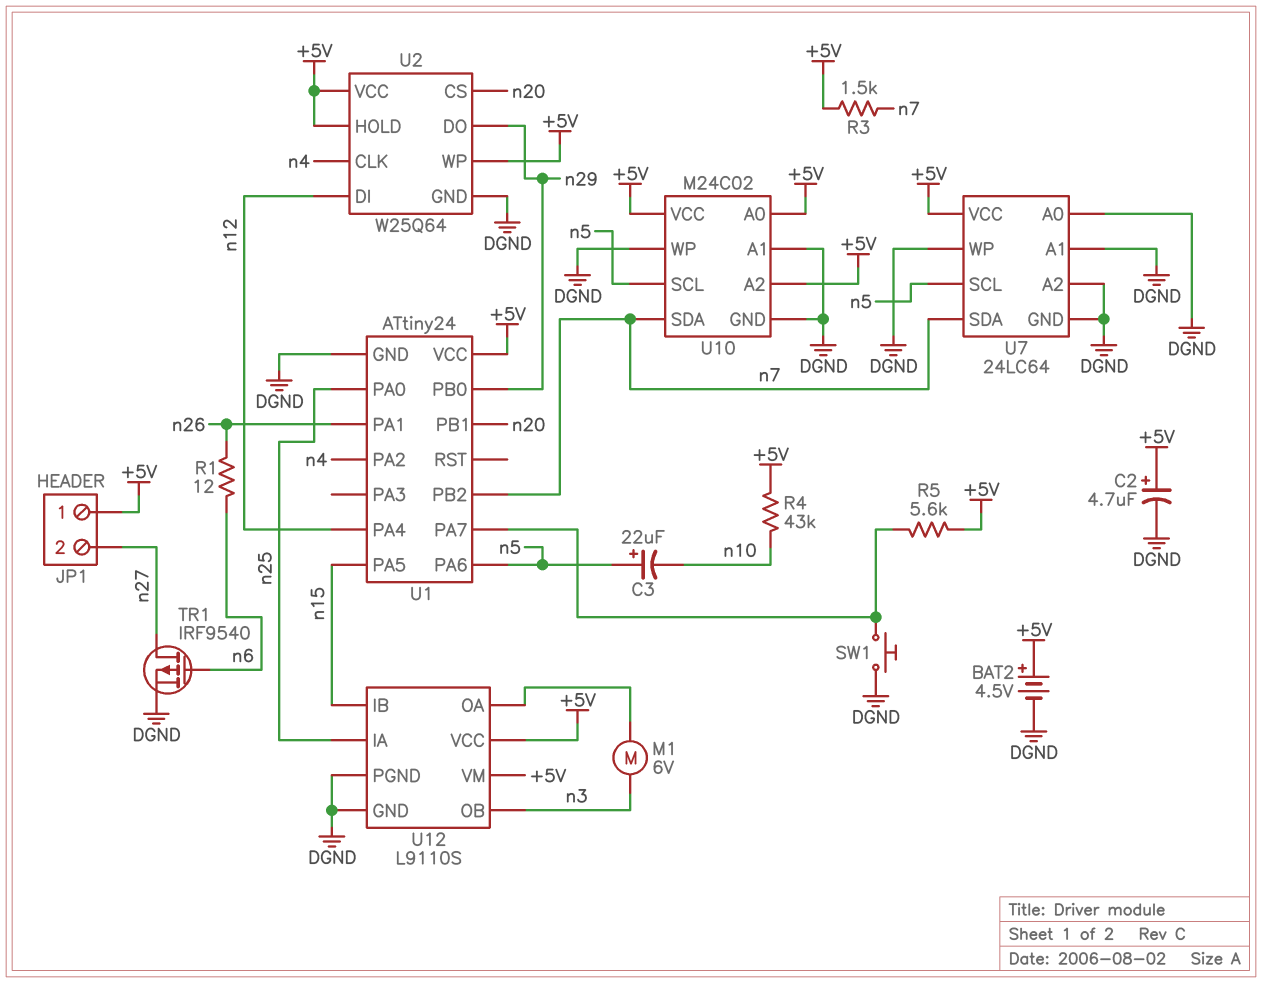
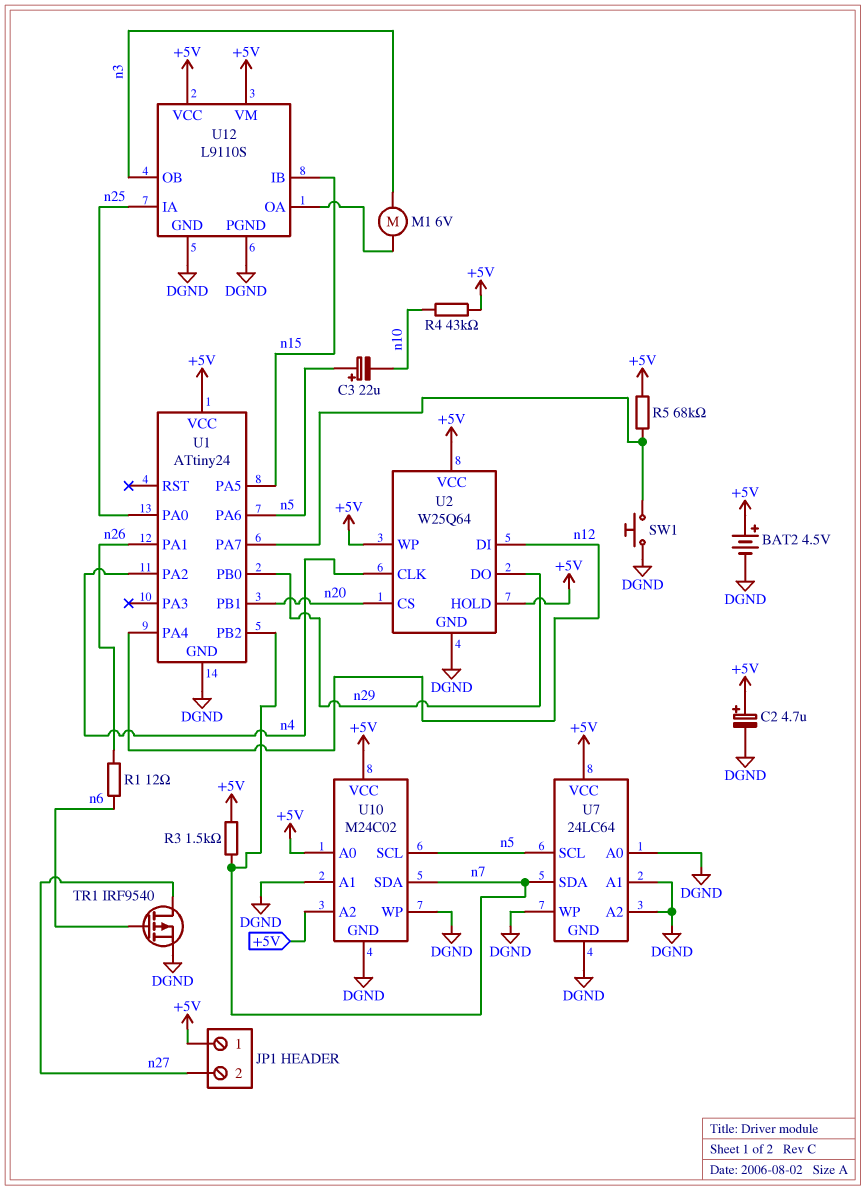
R5: 5.6k (+5V, U1/PA7) -> 68k (+5V, U1/PA7)

